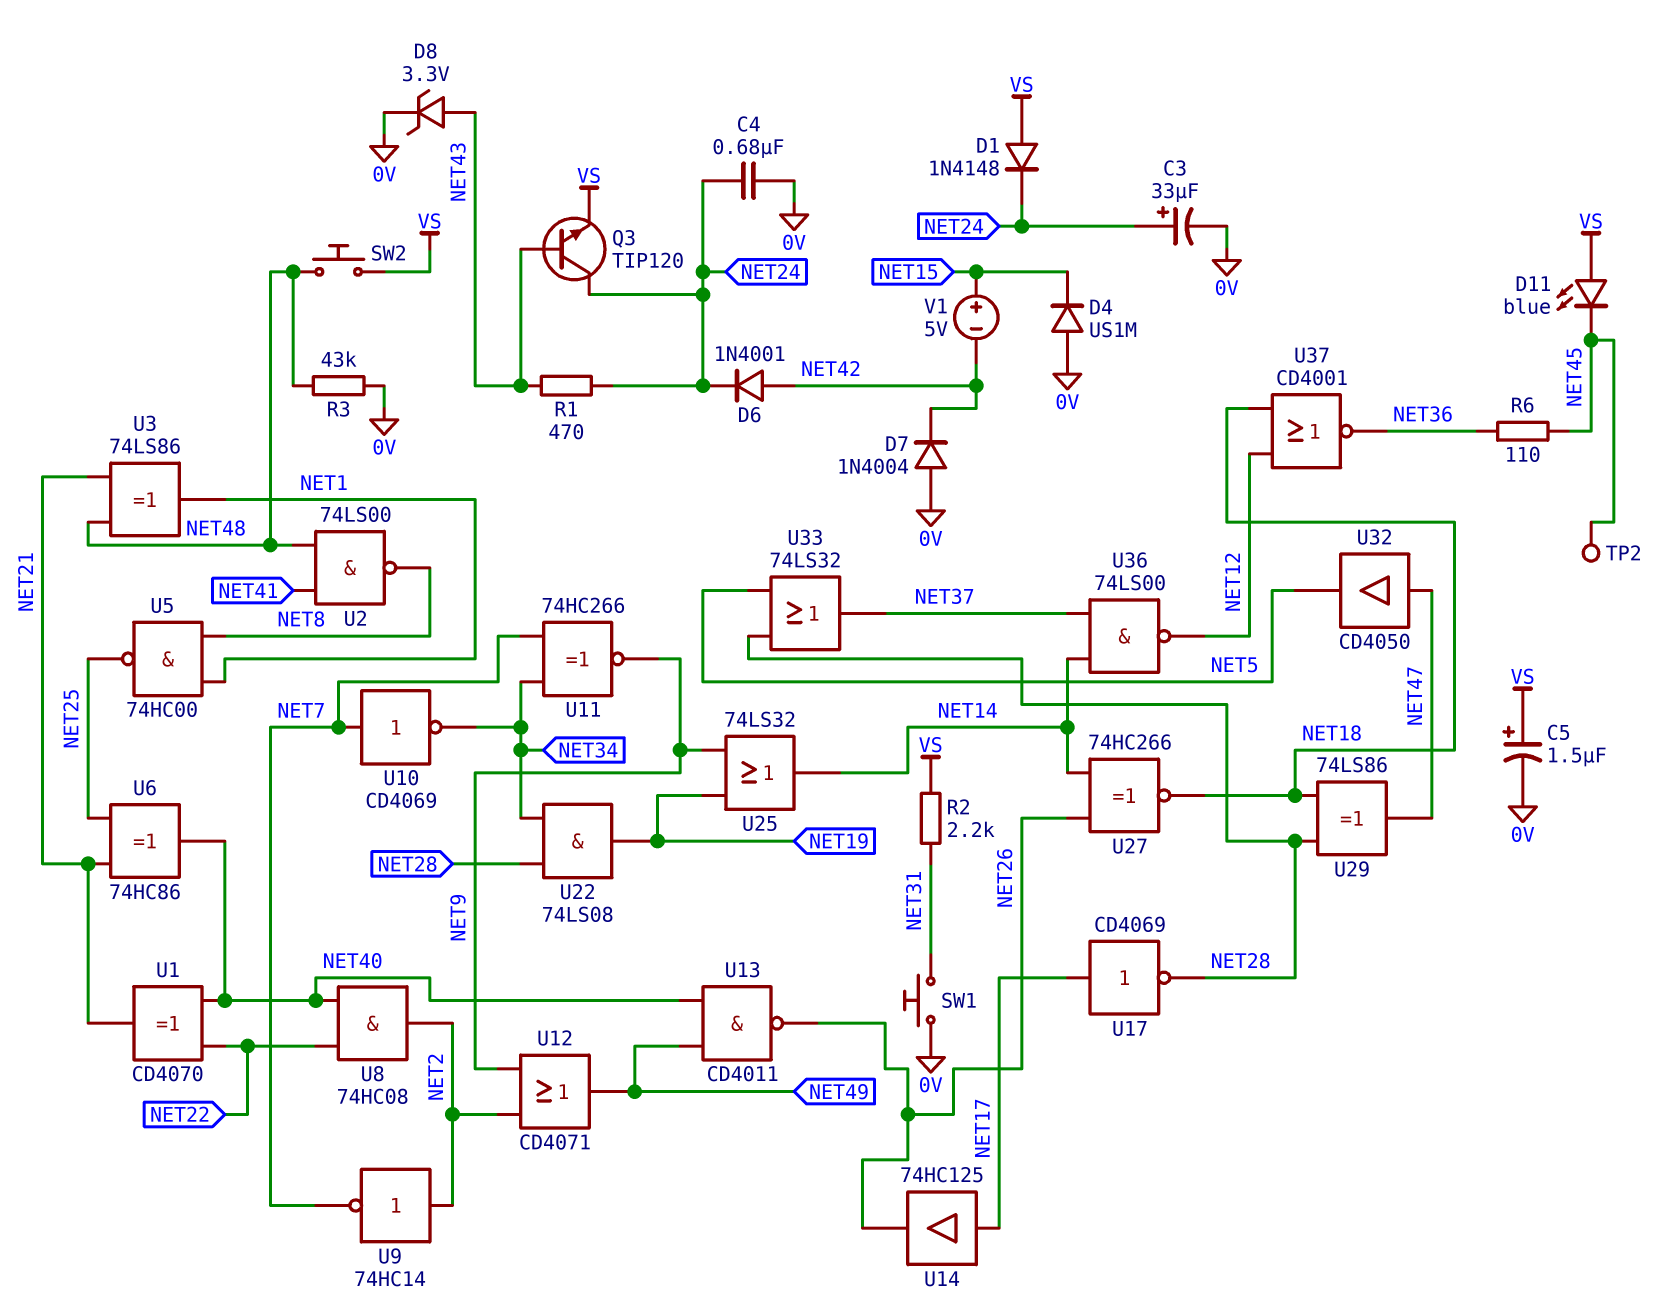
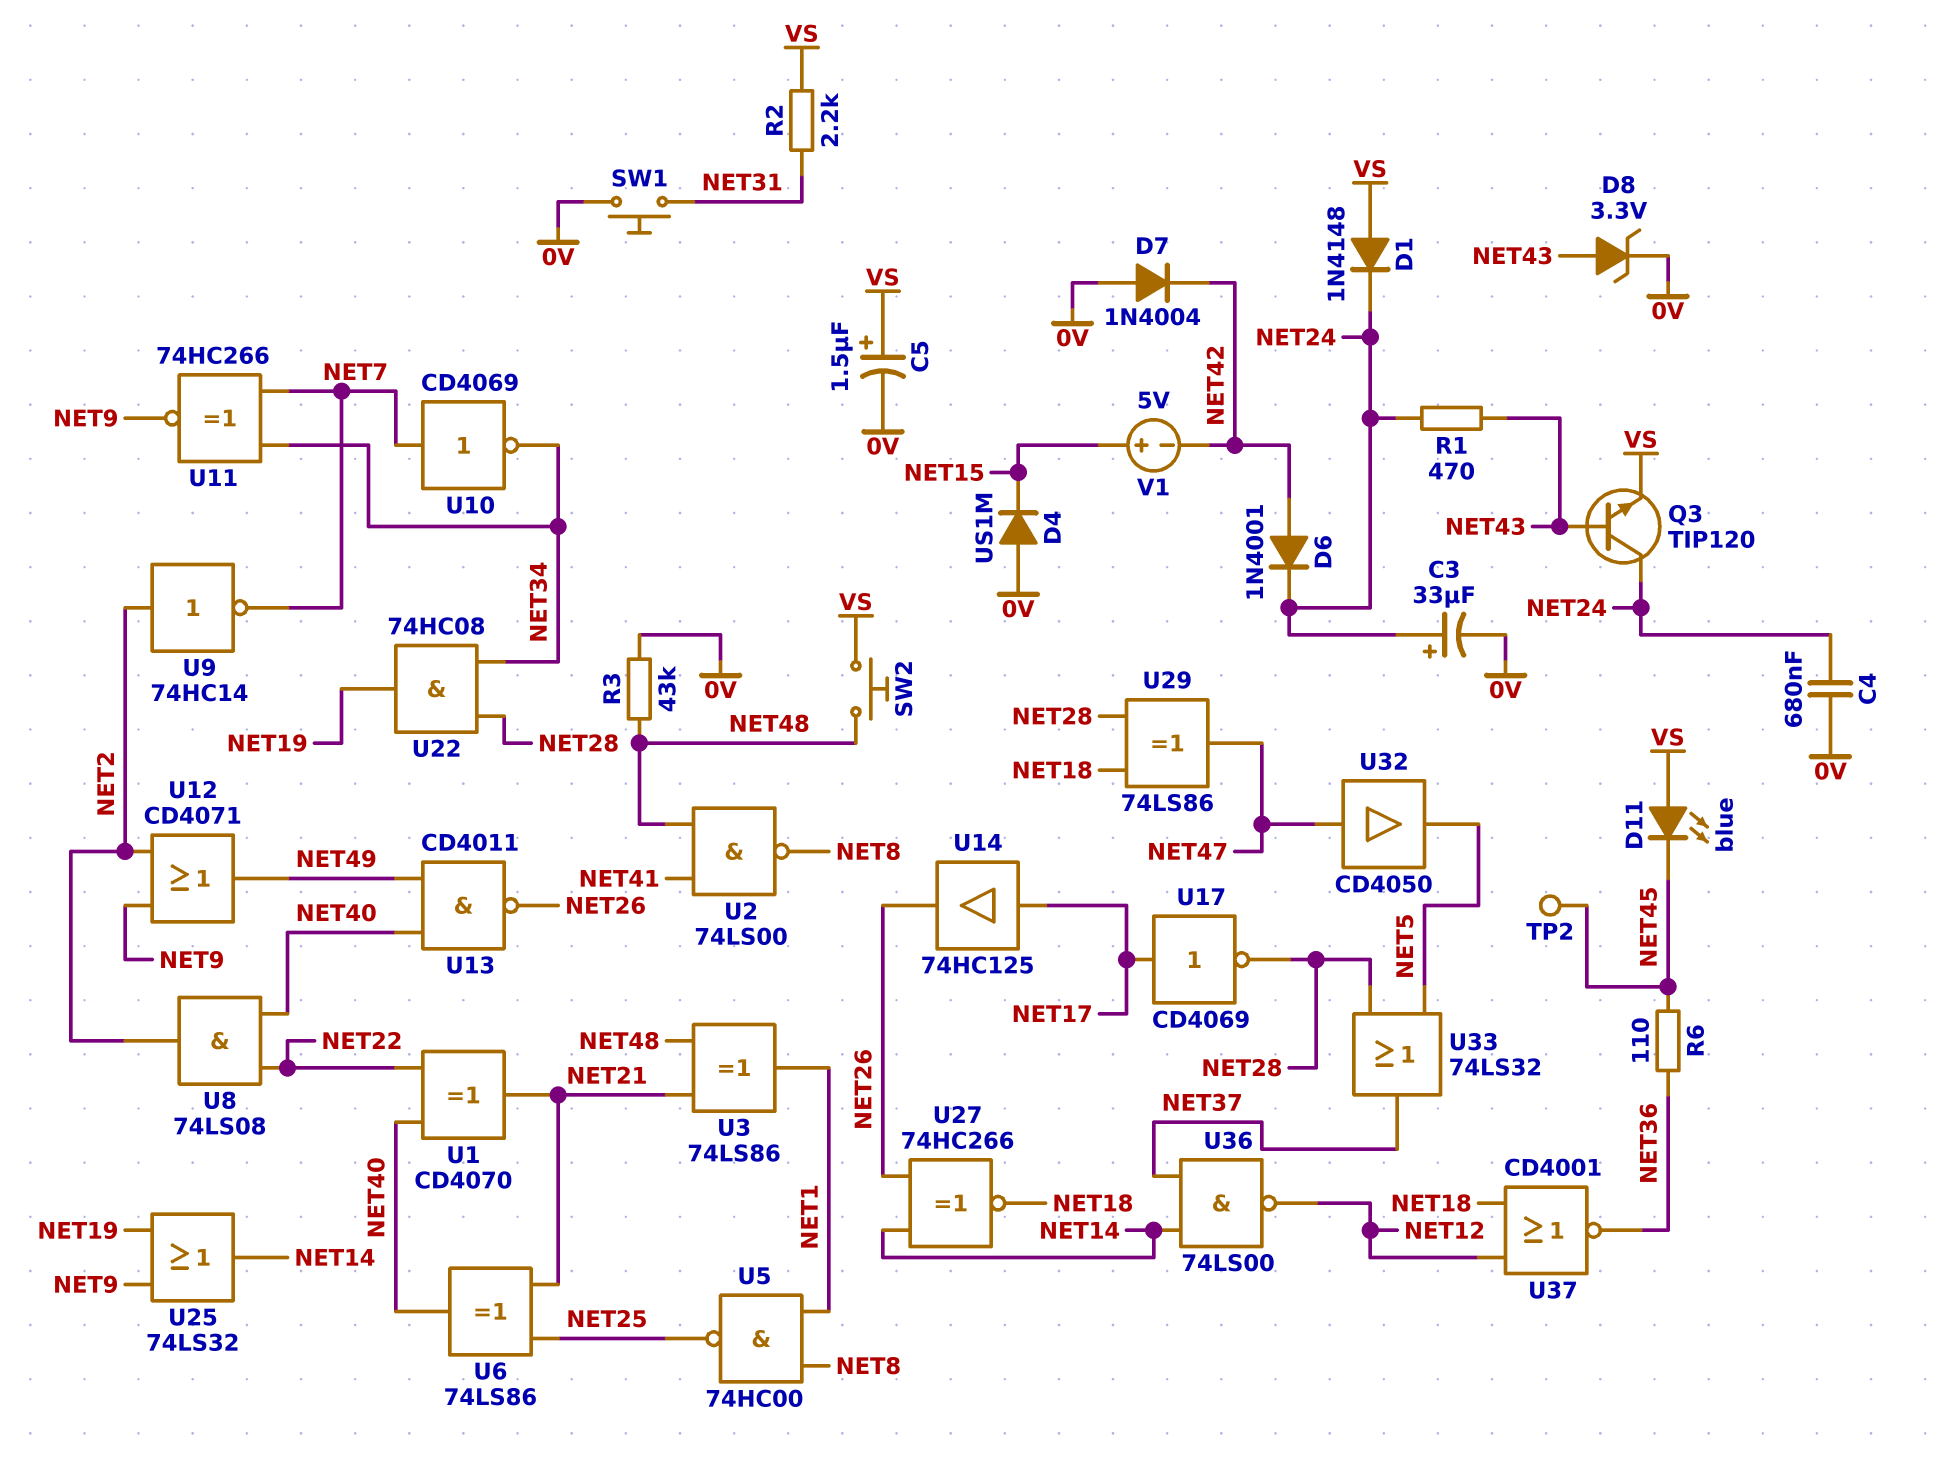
U6: XOR 74HC86 (in NET21, in NET25, out NET40) -> XOR 74LS86 (in NET21, in NET25, out NET40)
U8: AND 74HC08 (in NET22, in NET40, out NET2) -> AND 74LS08 (in NET22, in NET40, out NET2)
U22: AND 74LS08 (in NET28, in NET34, out NET19) -> AND 74HC08 (in NET28, in NET34, out NET19)

